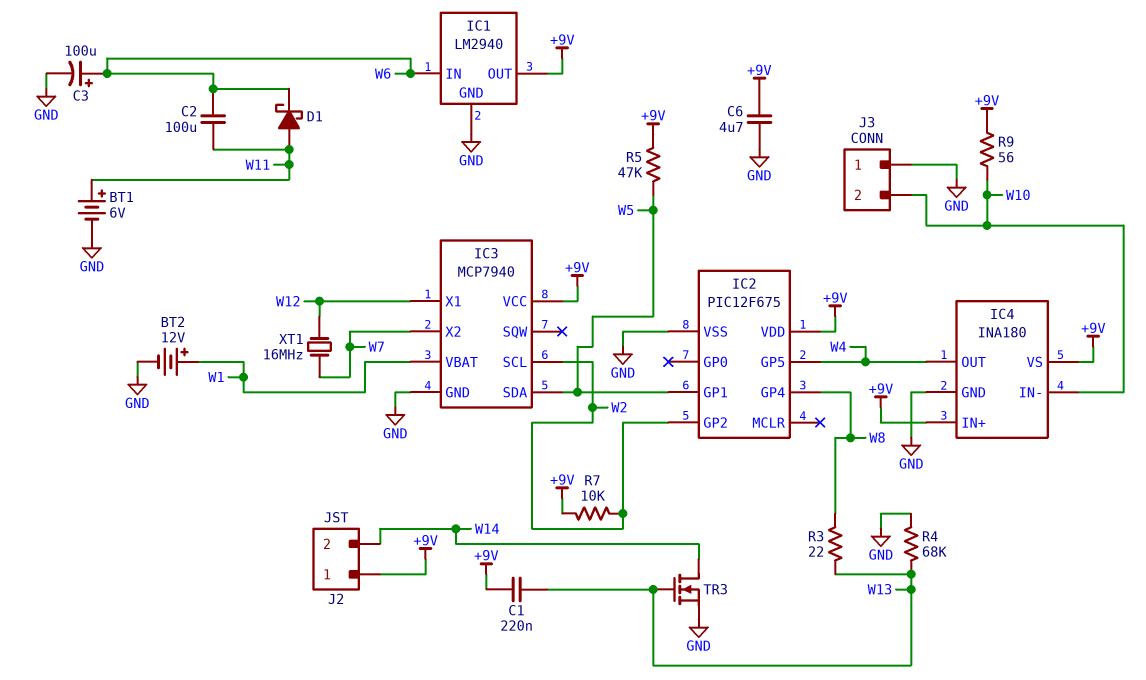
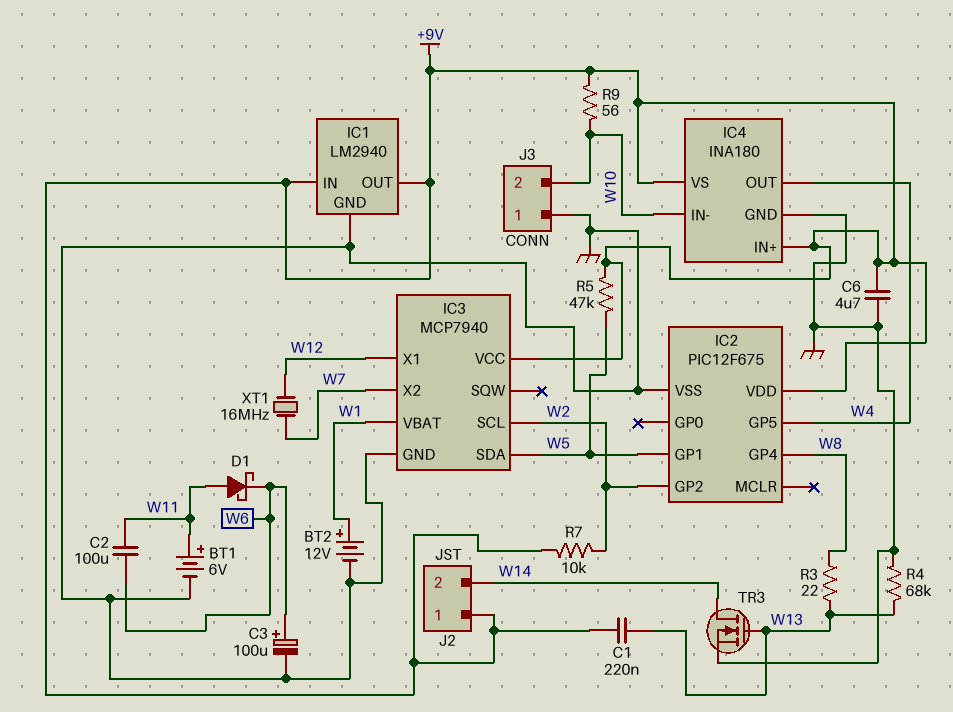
IC1 pin IN: W6 -> +9V

